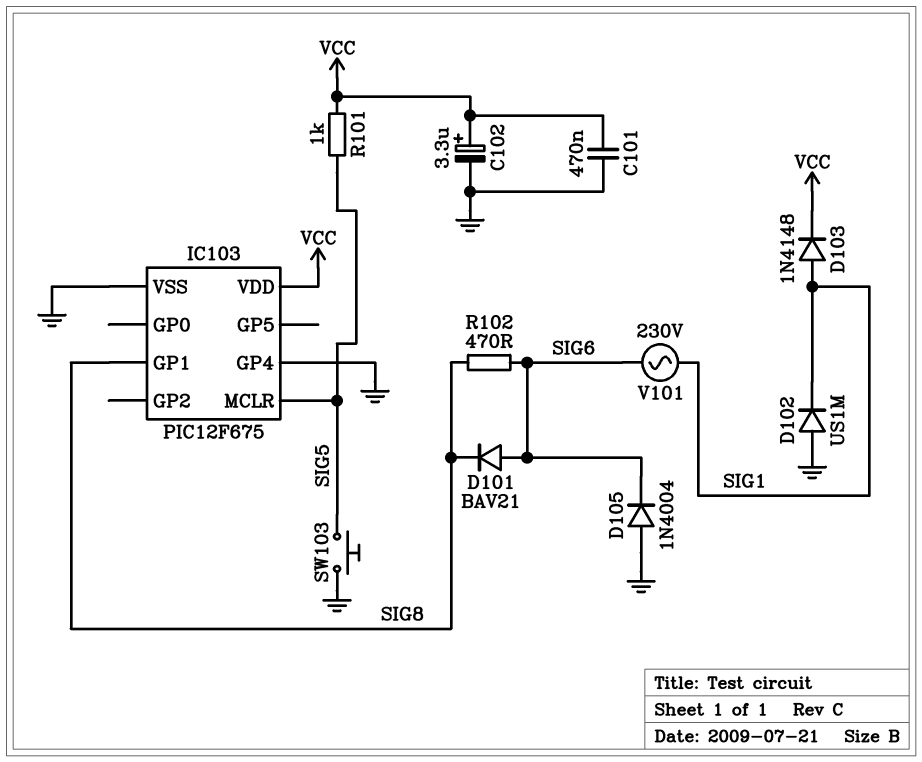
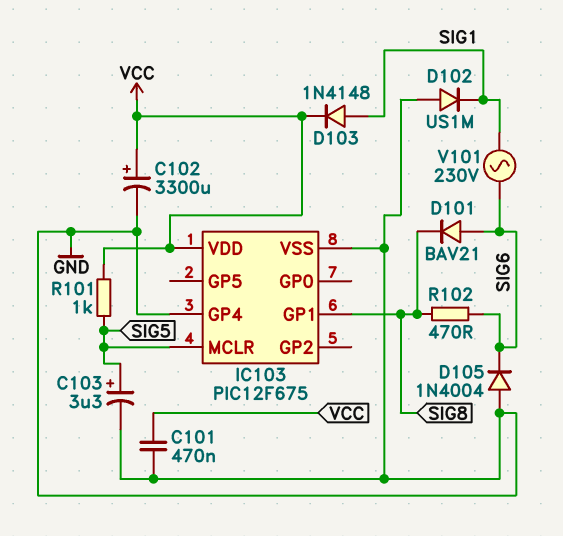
C102: 3.3uF (plus VCC, minus GND) -> 3300uF (plus VCC, minus GND)
C103: none -> 3.3uF (plus SIG5, minus GND)
SW103: button (GND, SIG5) -> none

